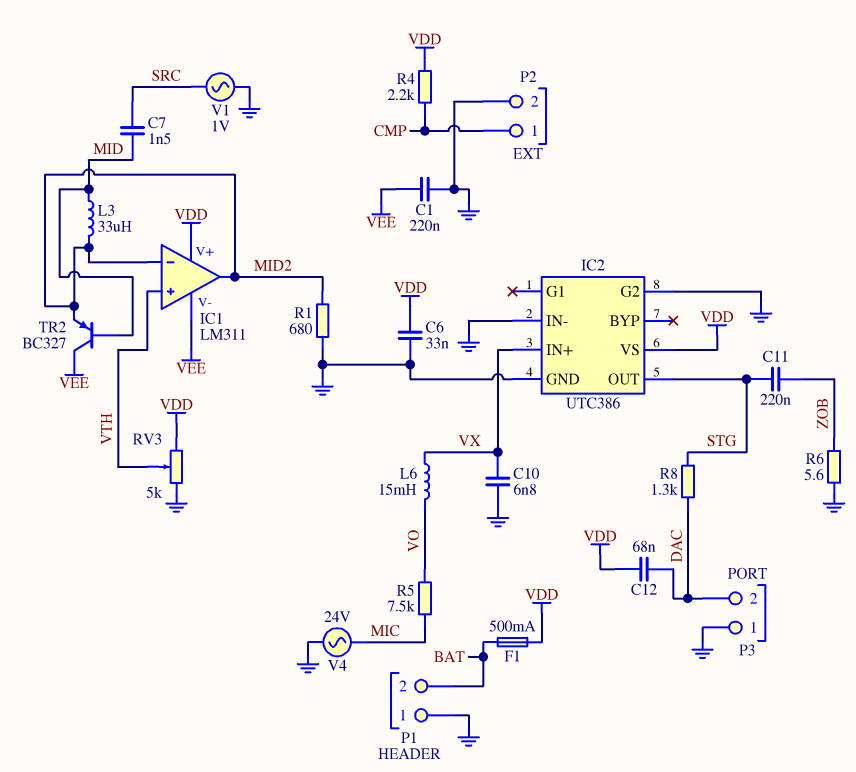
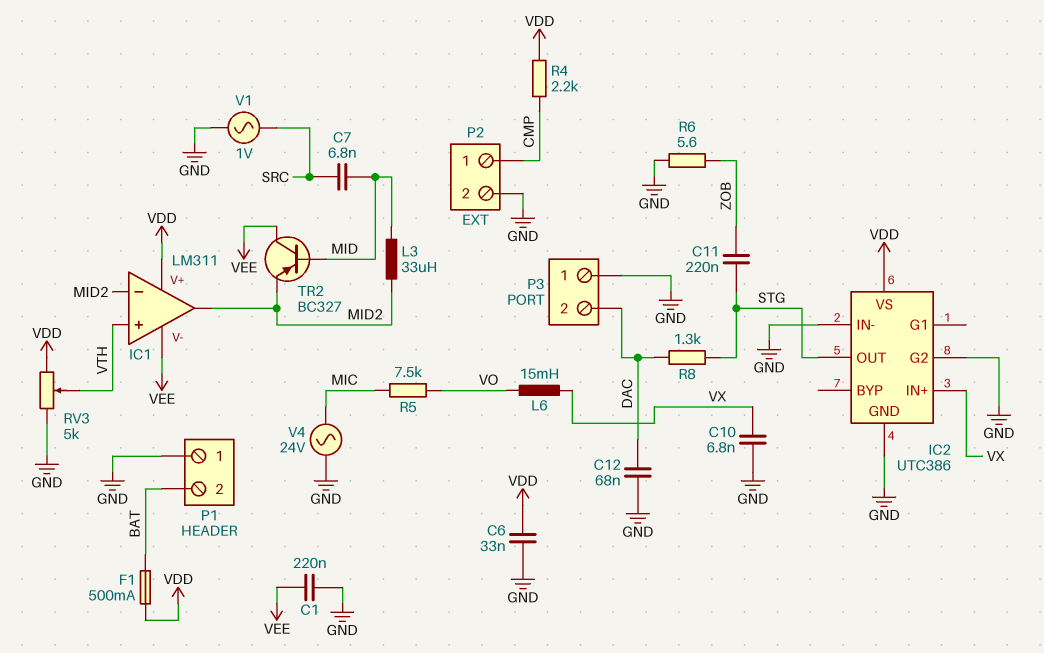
C7: 1.5nF (MID, SRC) -> 6.8nF (MID, SRC)
C12: 68nF (DAC, VDD) -> 68nF (DAC, GND)
R1: 680 (GND, MID2) -> none

